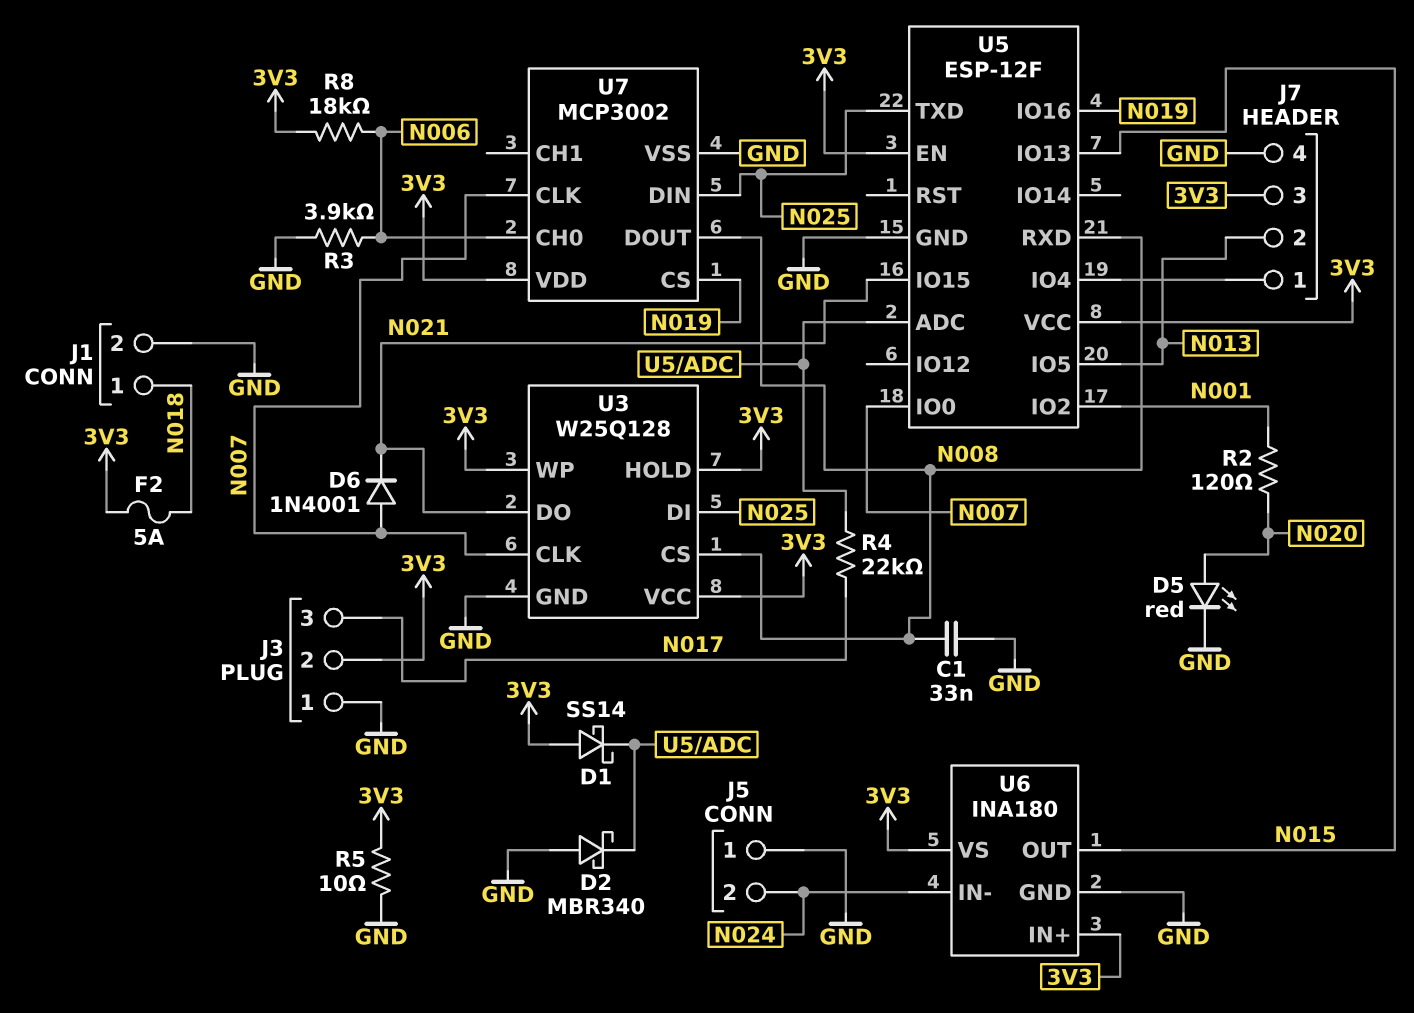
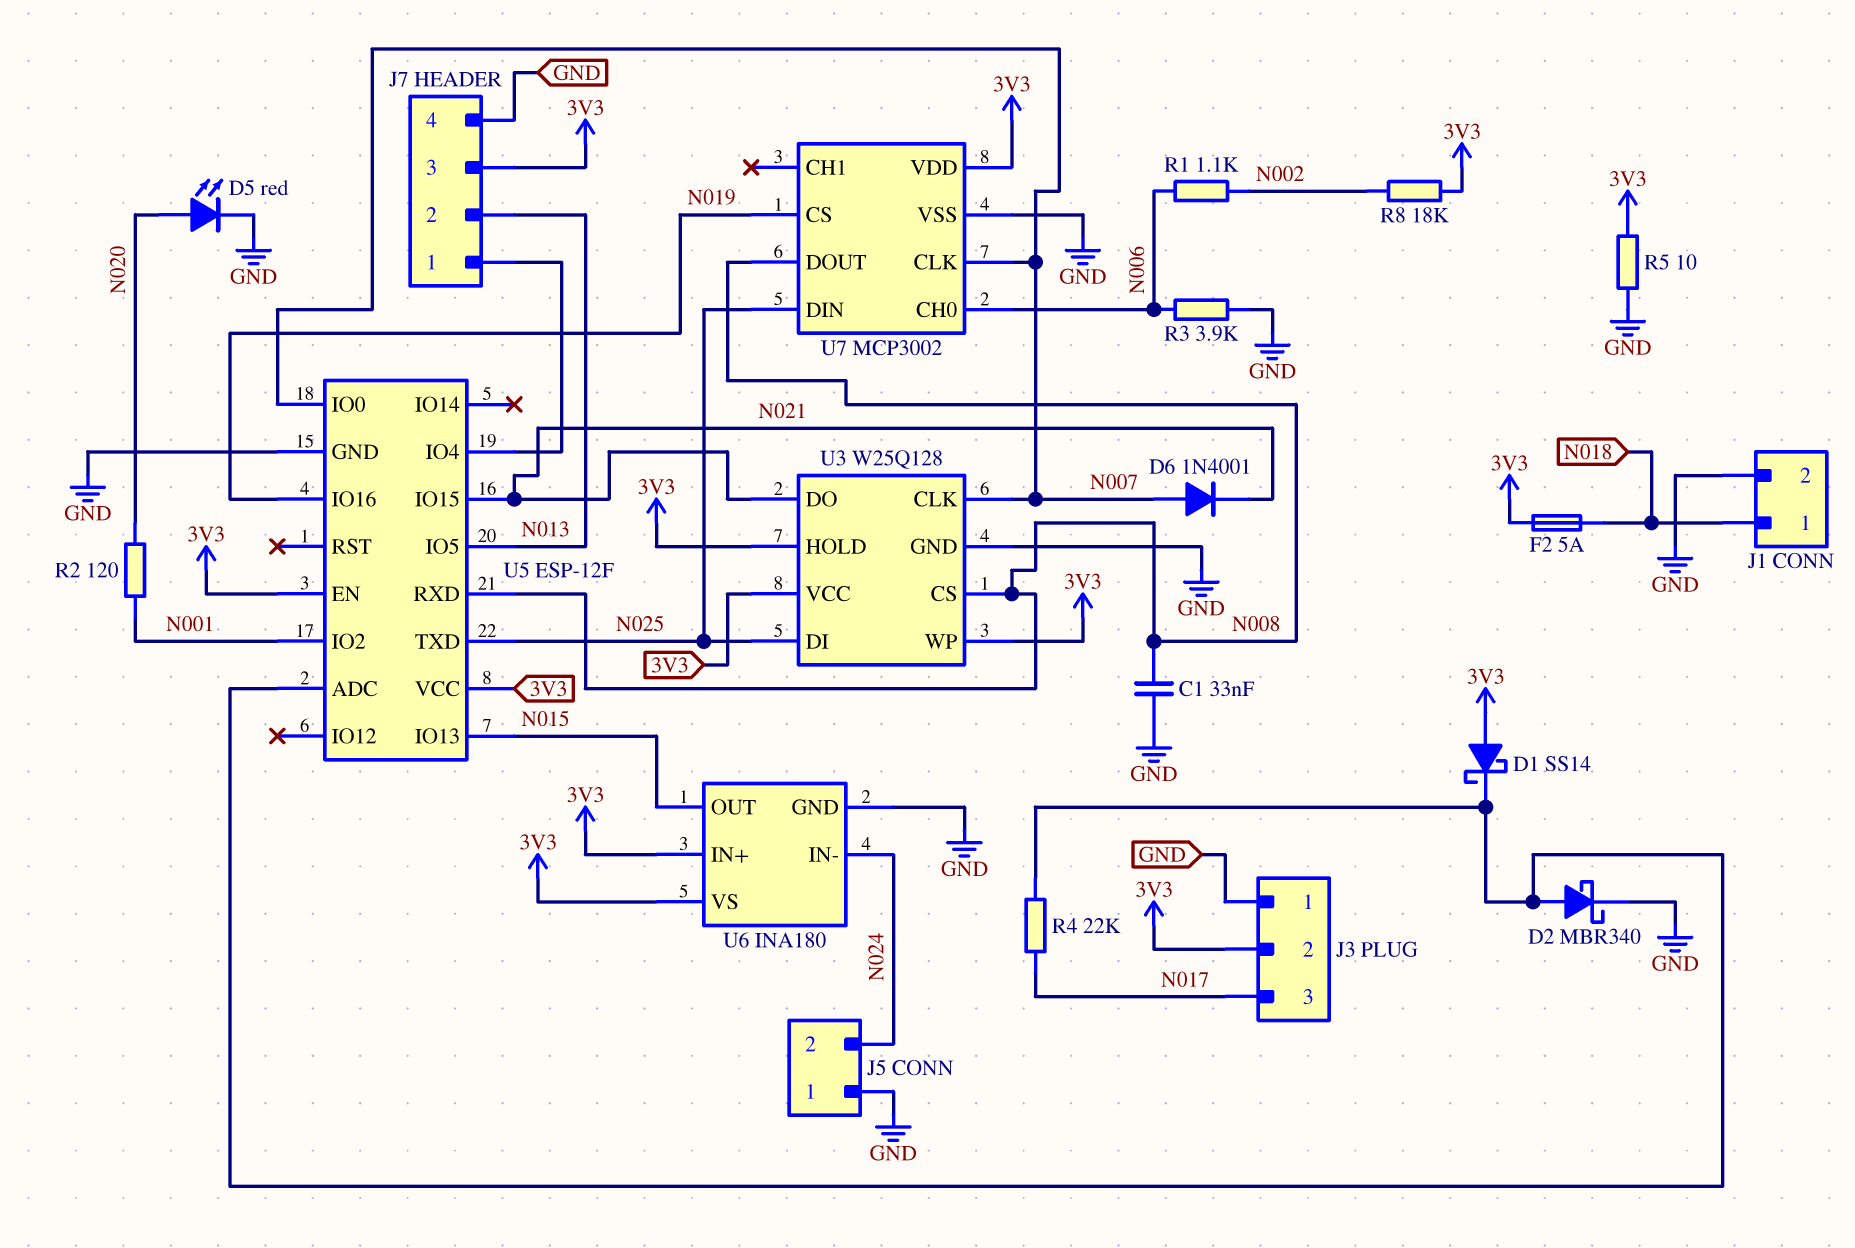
D2: schottky MBR340 (A GND, K U5/ADC) -> schottky MBR340 (A U5/ADC, K GND)
R1: none -> 1.1k (N002, N006)
R8: 18k (3V3, N006) -> 18k (3V3, N002)

